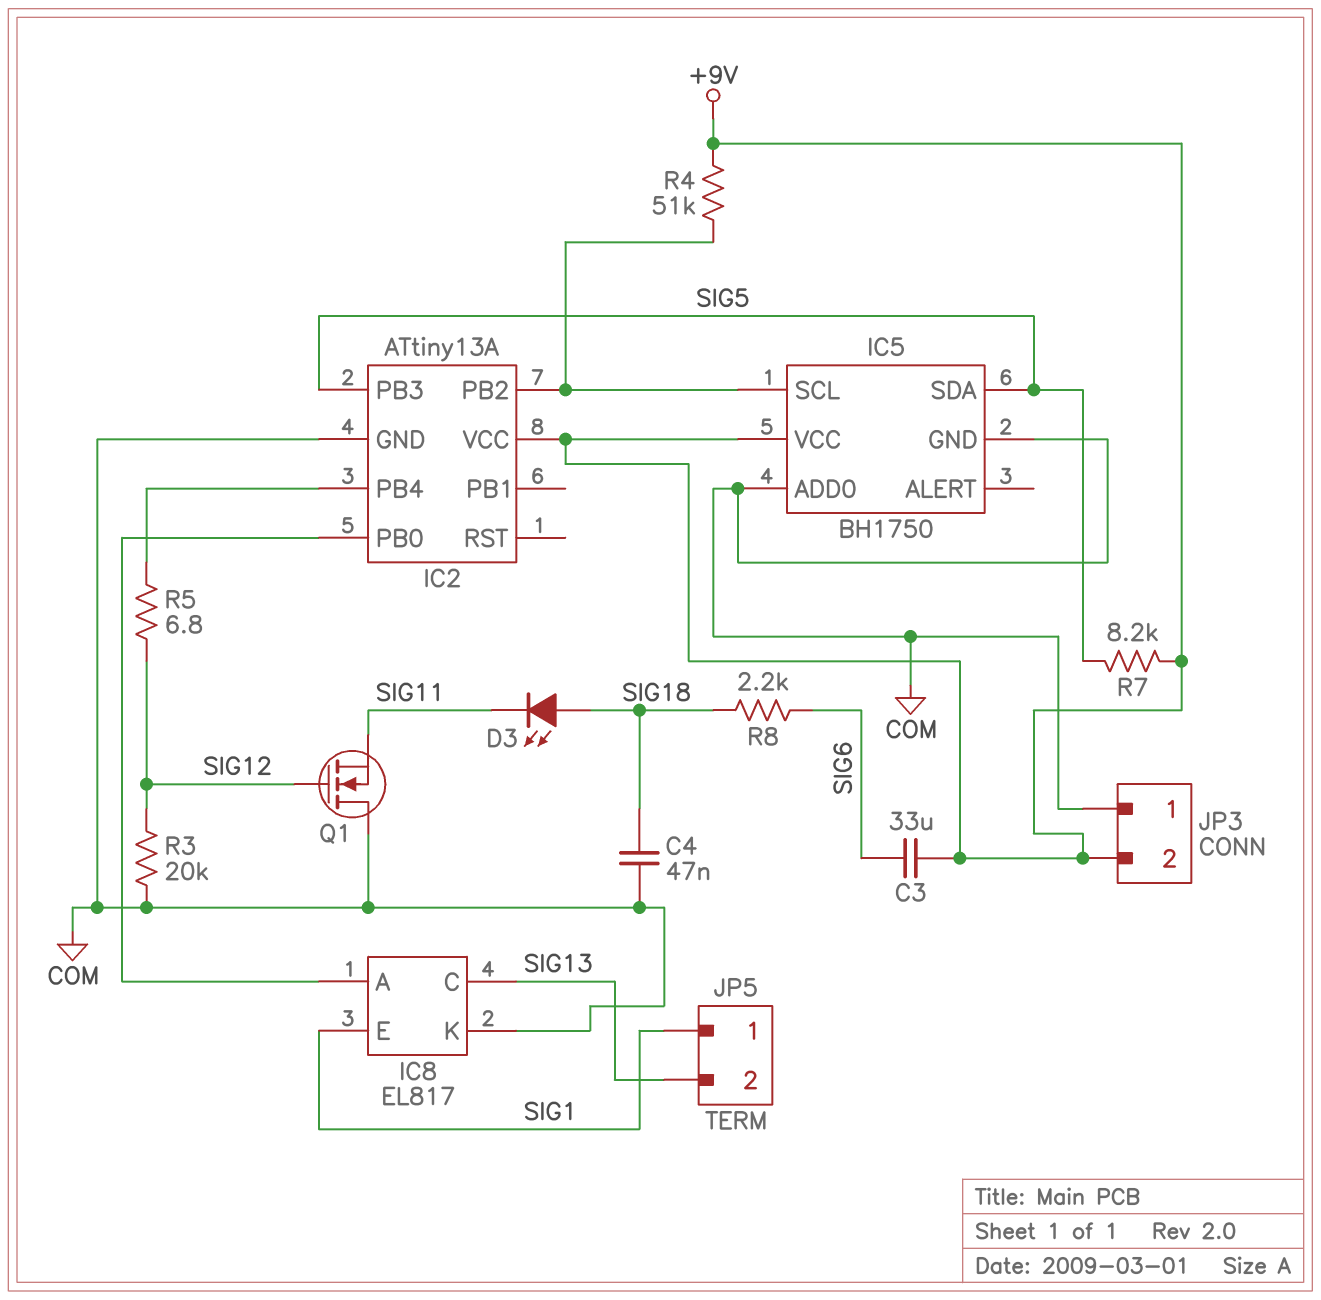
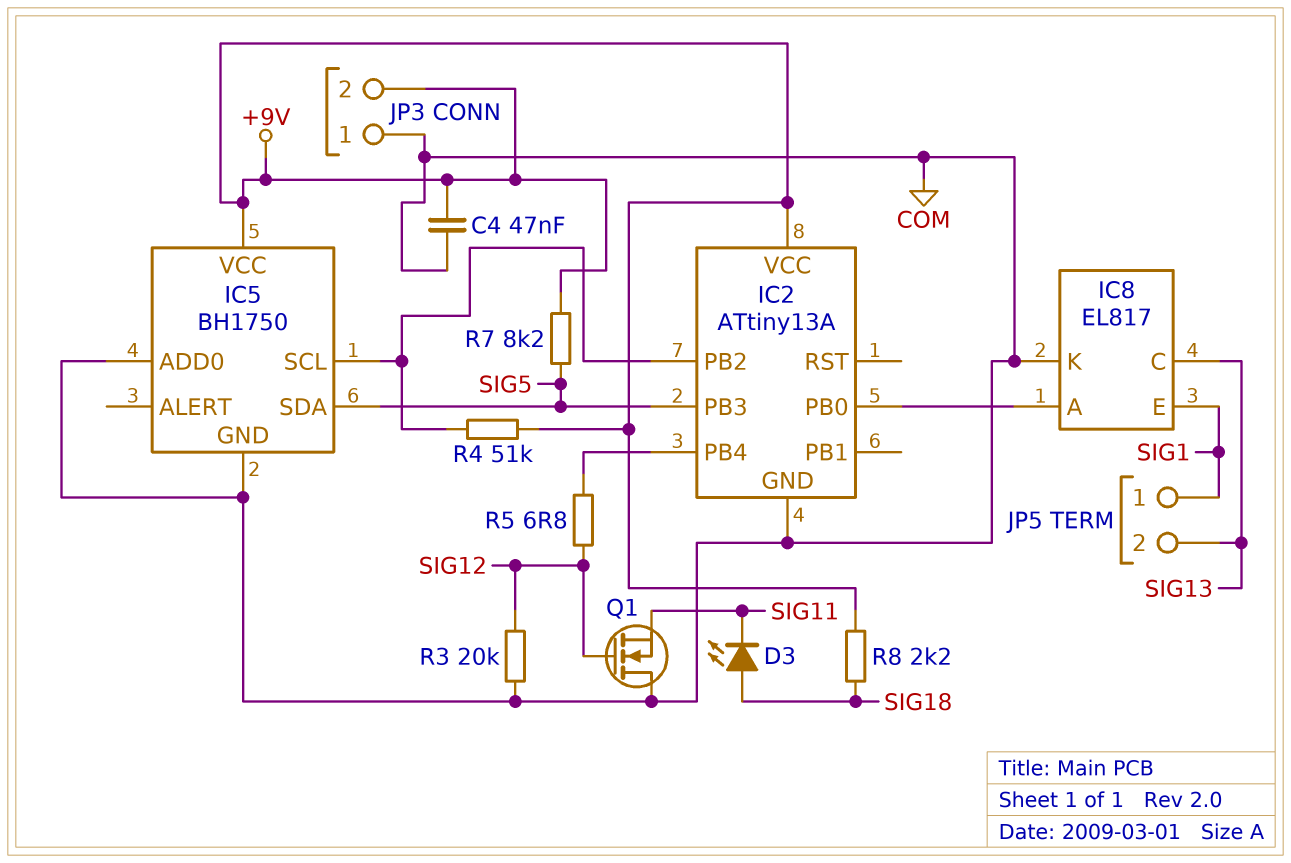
C3: 33uF (+9V, SIG6) -> none
C4: 47nF (COM, SIG18) -> 47nF (+9V, COM)
R8: 2.2k (SIG6, SIG18) -> 2.2k (+9V, SIG18)

